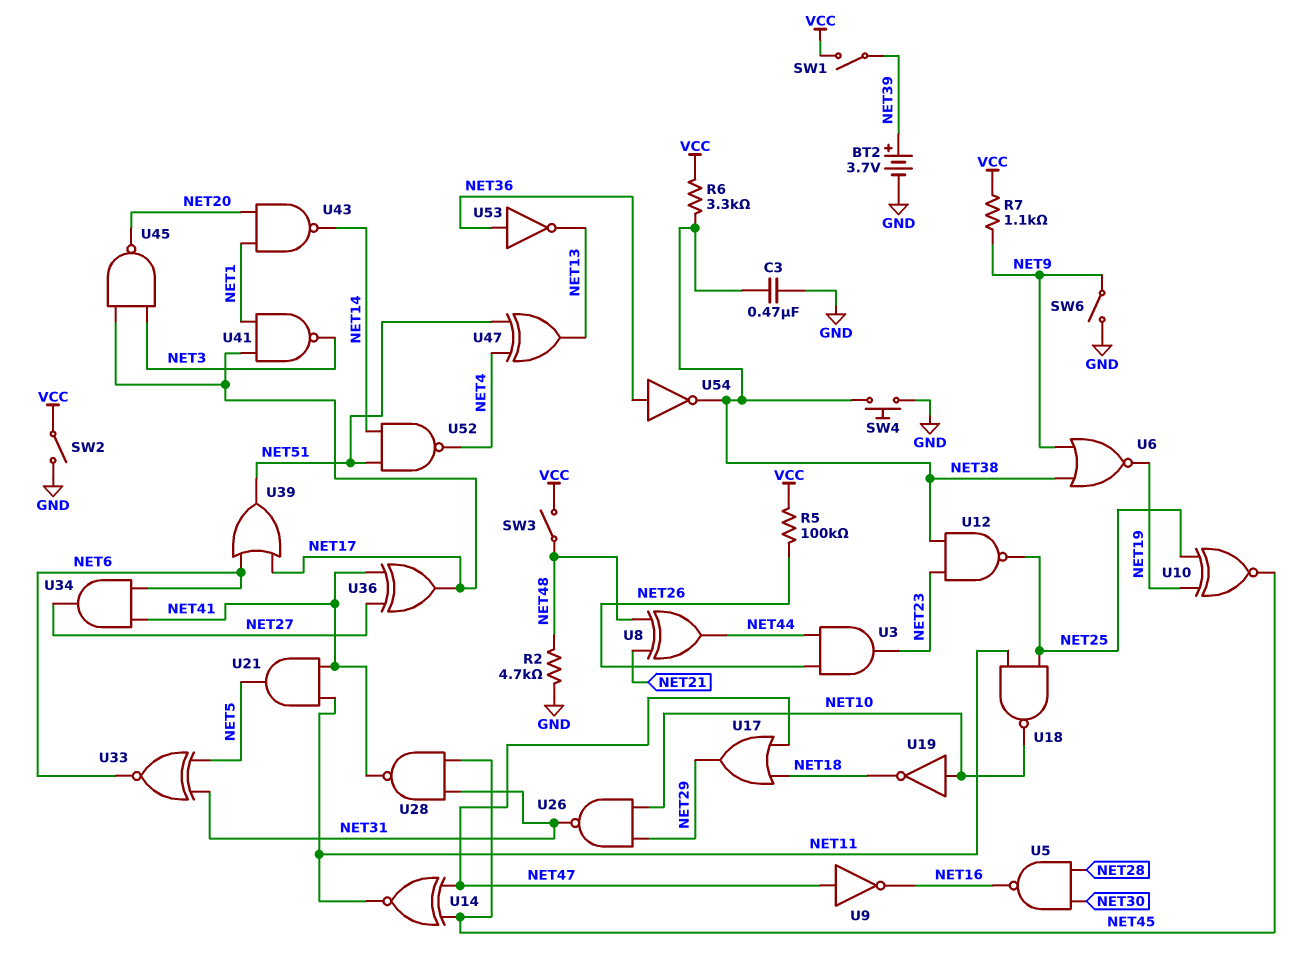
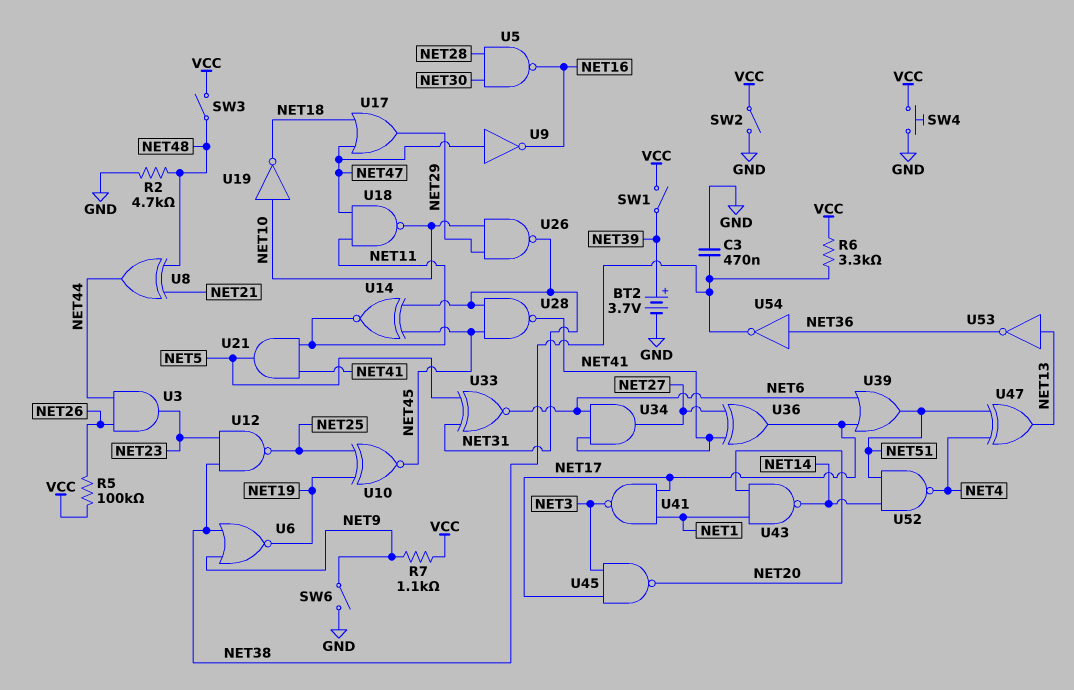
SW4: button (GND, NET38) -> button (GND, VCC)
U14: XNOR (in NET45, in NET47, out NET11) -> XNOR (in NET31, in NET45, out NET11)
U18: NAND (in NET11, in NET25, out NET10) -> NAND (in NET11, in NET47, out NET10)
U53: NOT (in NET36, out NET13) -> NOT (in NET13, out NET36)

